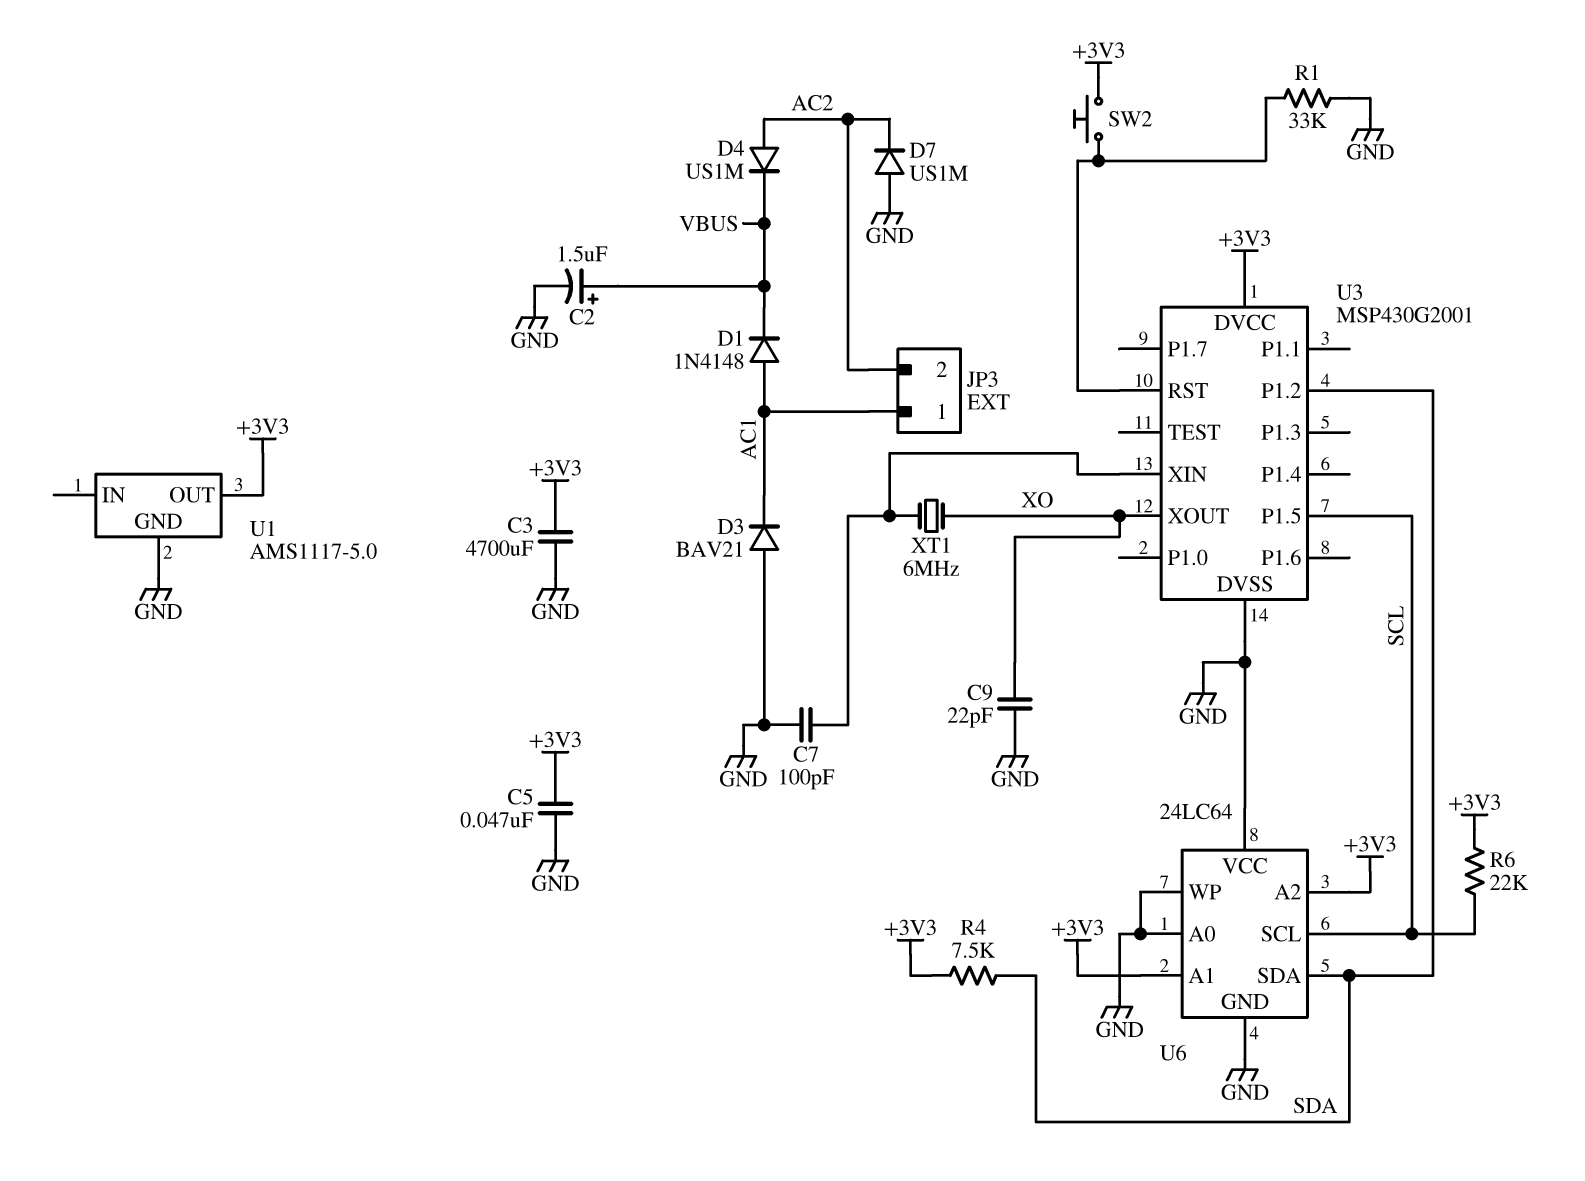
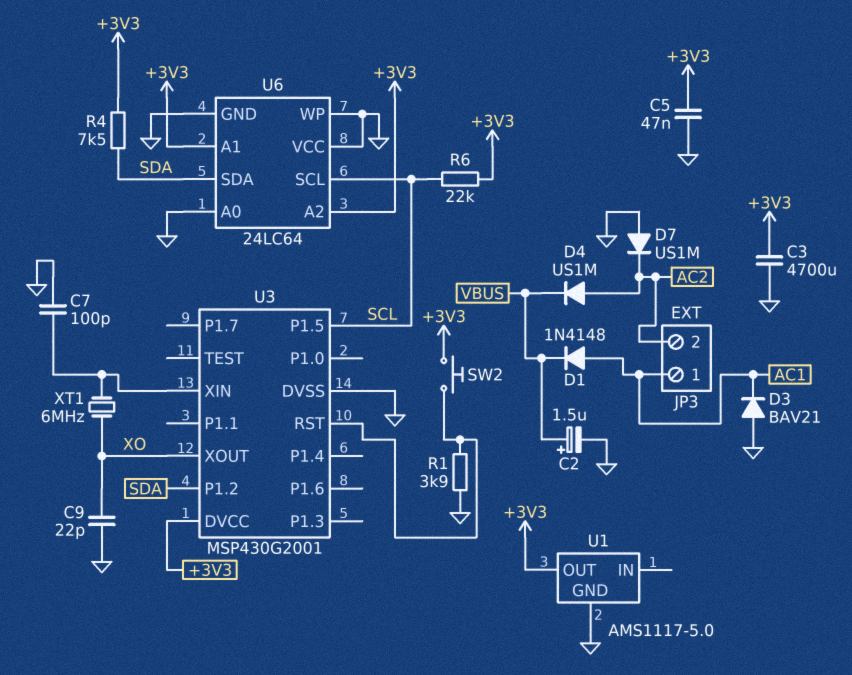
R1: 33k (GND, U3/RST) -> 3.9k (GND, U3/RST)

